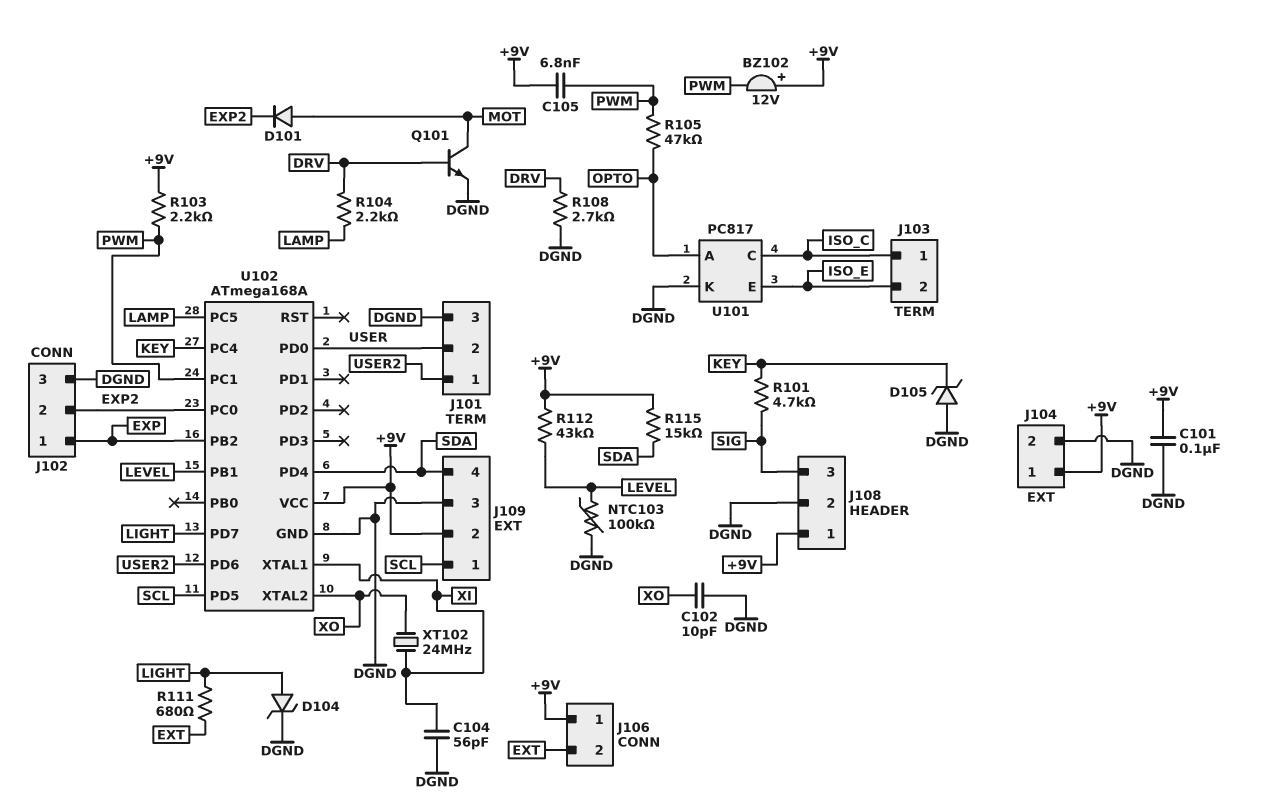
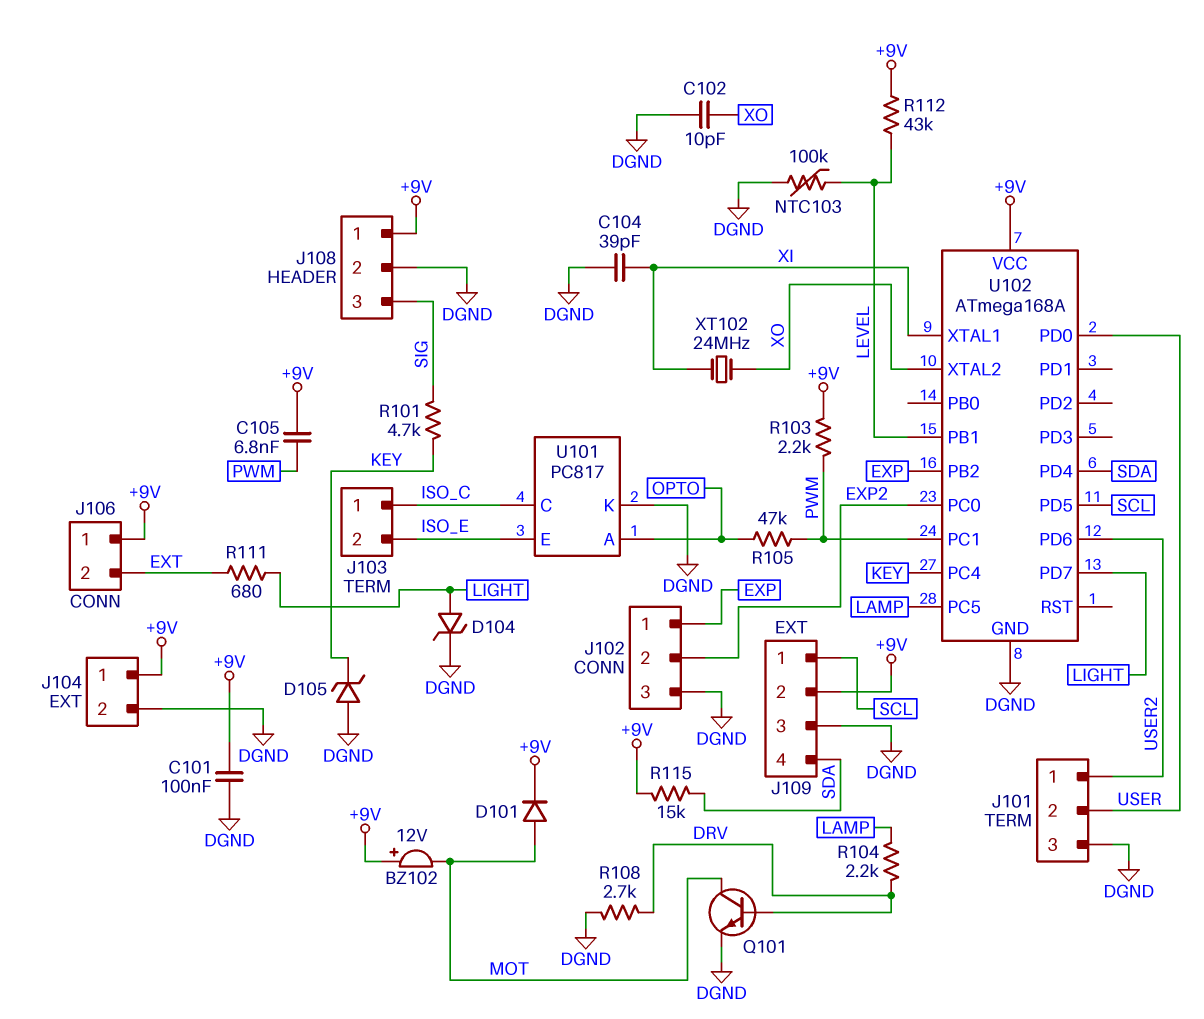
BZ102: buzzer 12V (plus +9V, minus PWM) -> buzzer 12V (plus +9V, minus MOT)
C104: 56pF (DGND, XI) -> 39pF (DGND, XI)
D101: diode (A MOT, K EXP2) -> diode (A MOT, K +9V)

